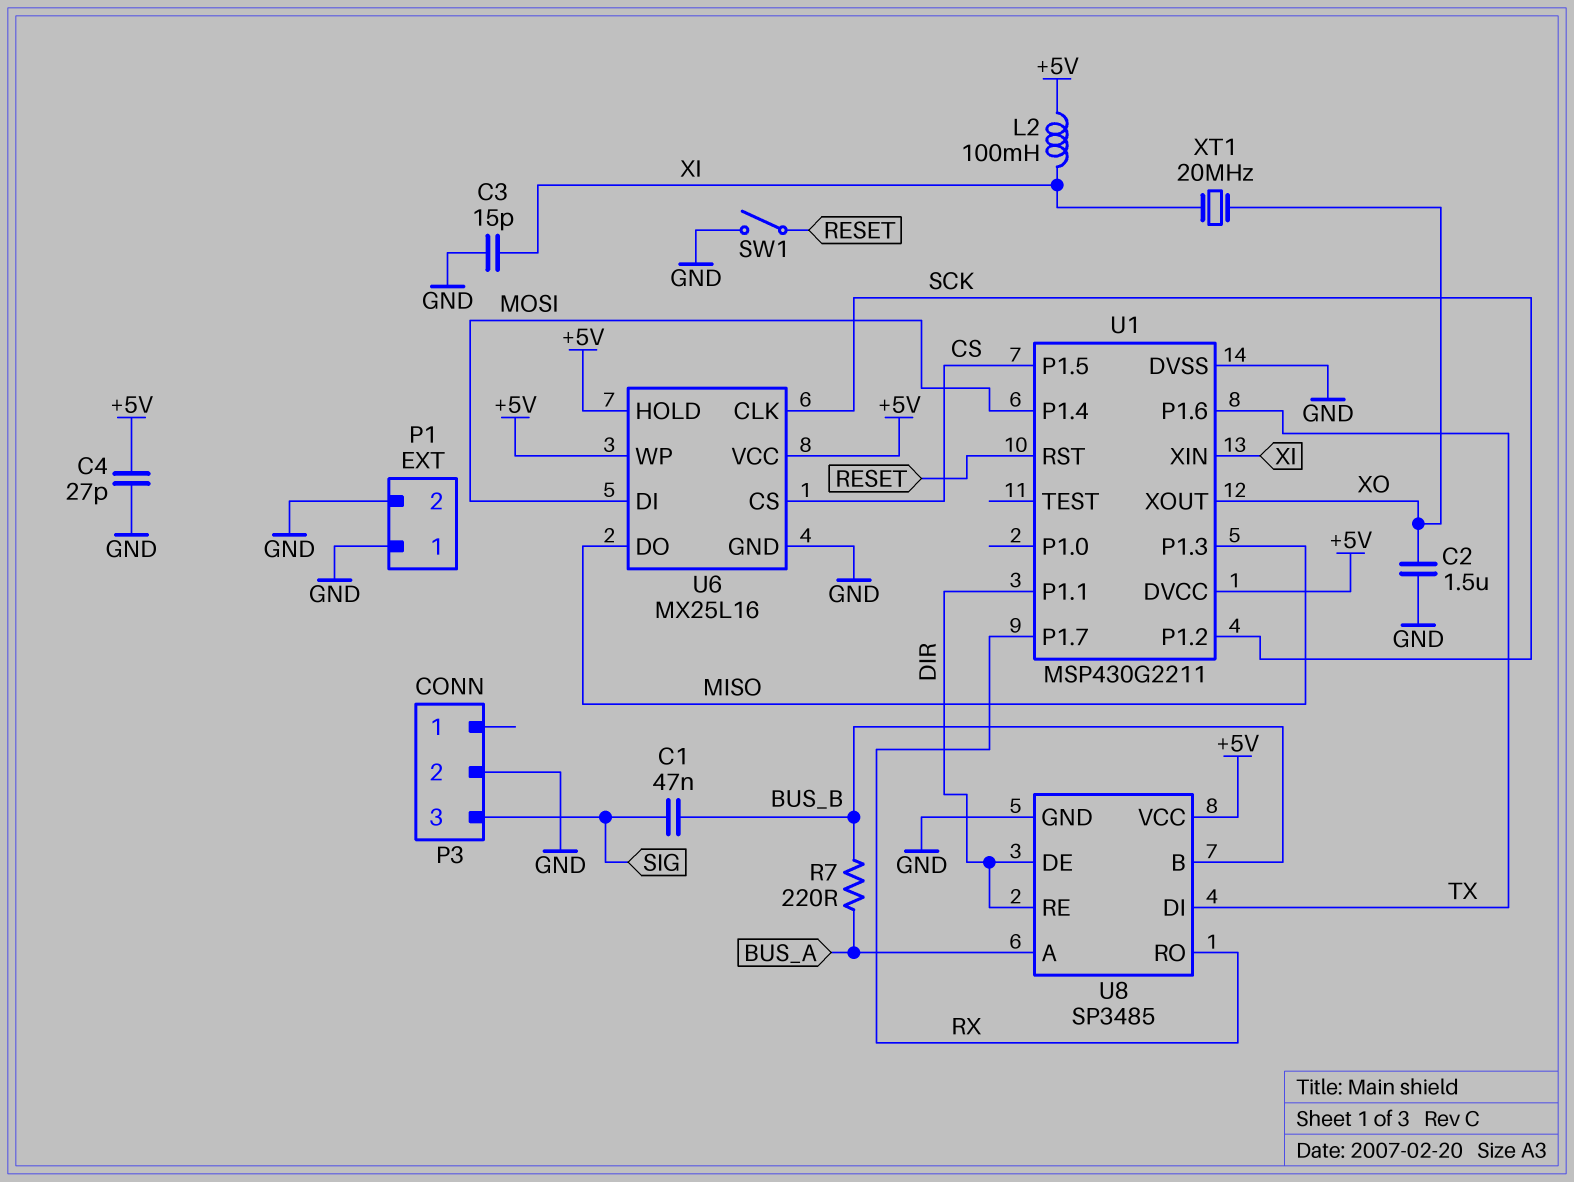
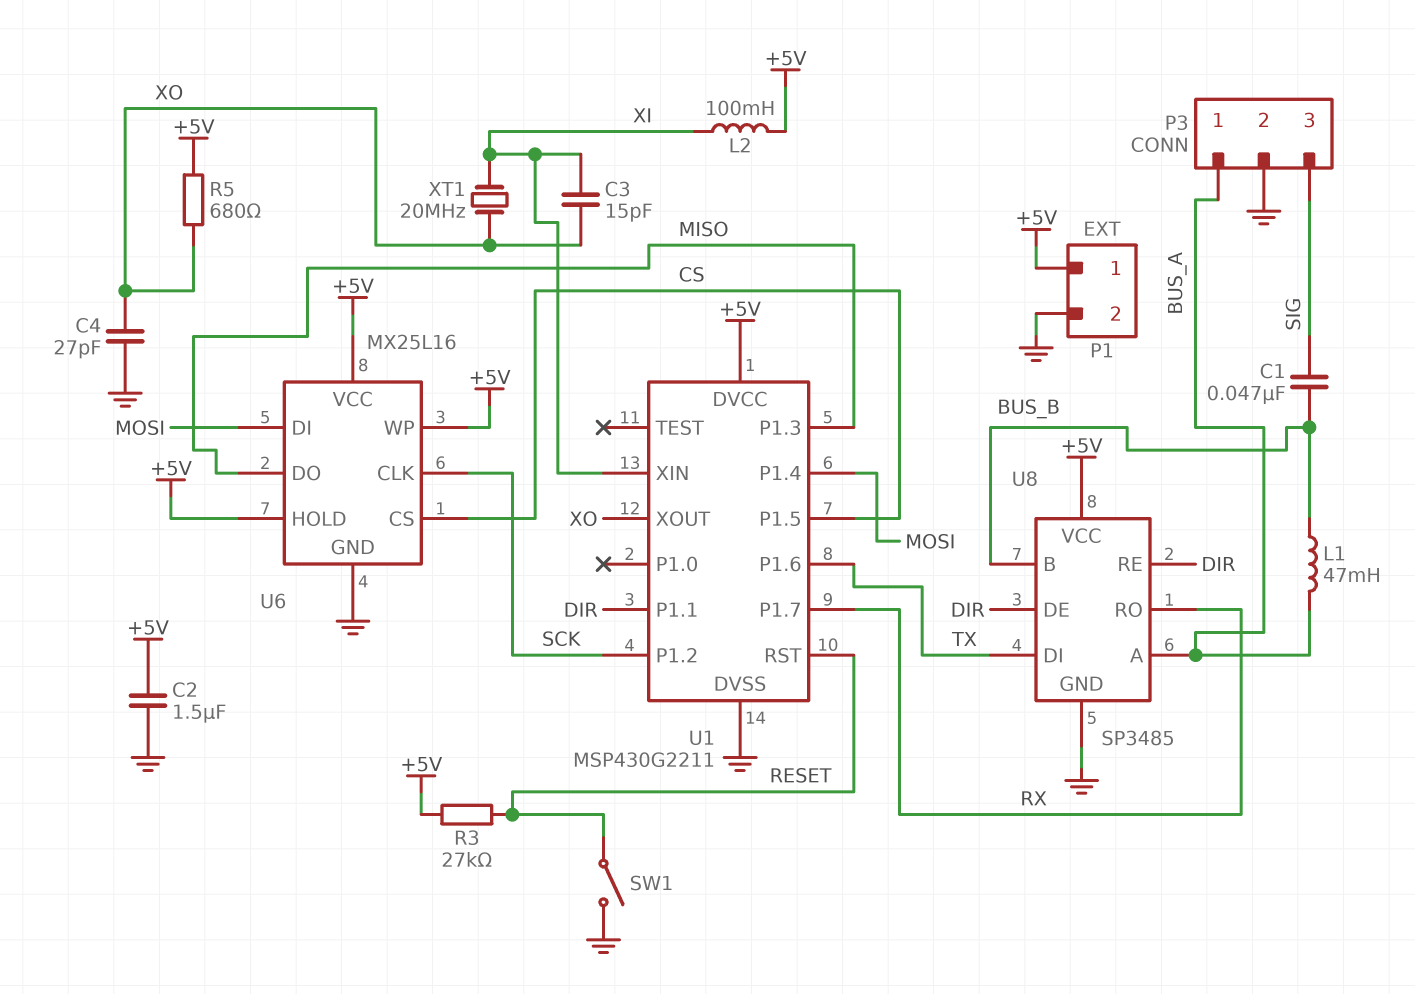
C2: 1.5uF (GND, XO) -> 1.5uF (+5V, GND)
C3: 15pF (GND, XI) -> 15pF (XI, XO)
C4: 27pF (+5V, GND) -> 27pF (GND, XO)
L1: none -> 47mH (BUS_A, BUS_B)
P1 pin 1: GND -> +5V
P3 pin 1: none -> BUS_A
R3: none -> 27k (+5V, RESET)
R5: none -> 680 (+5V, XO)
R7: 220 (BUS_A, BUS_B) -> none

